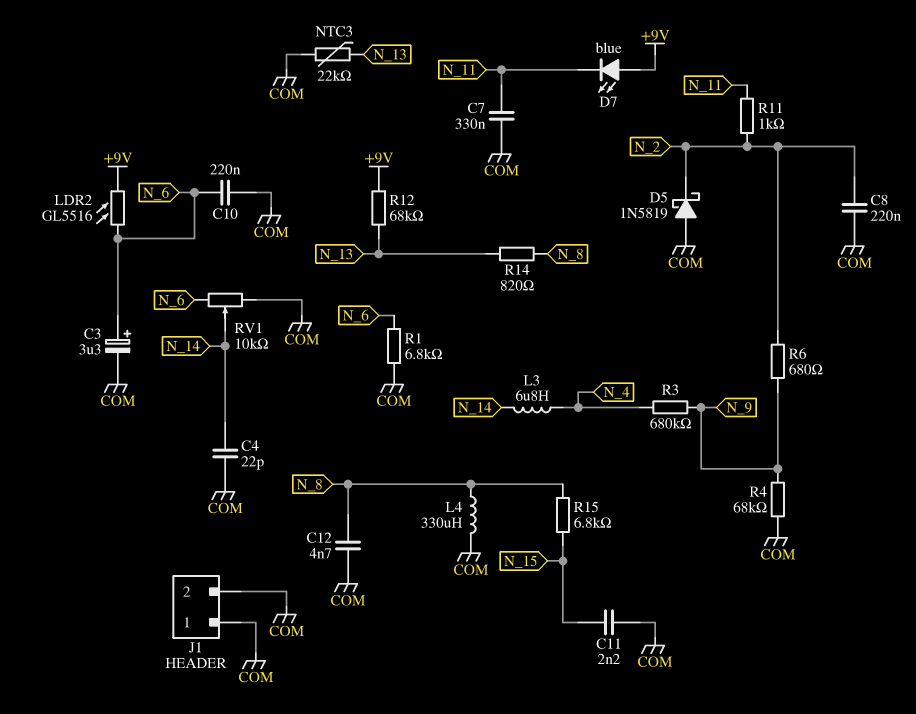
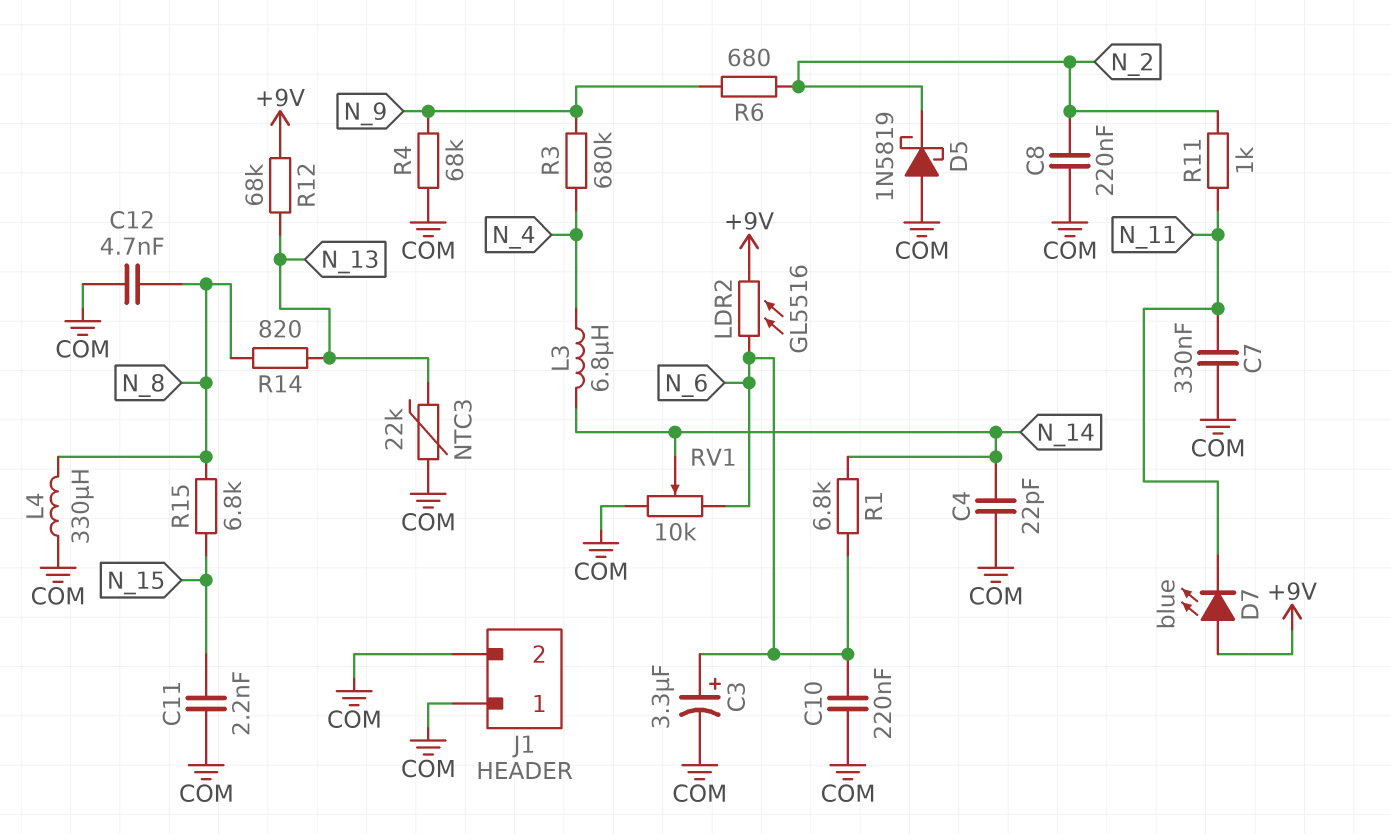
R1: 6.8k (COM, N_6) -> 6.8k (N_6, N_14)

